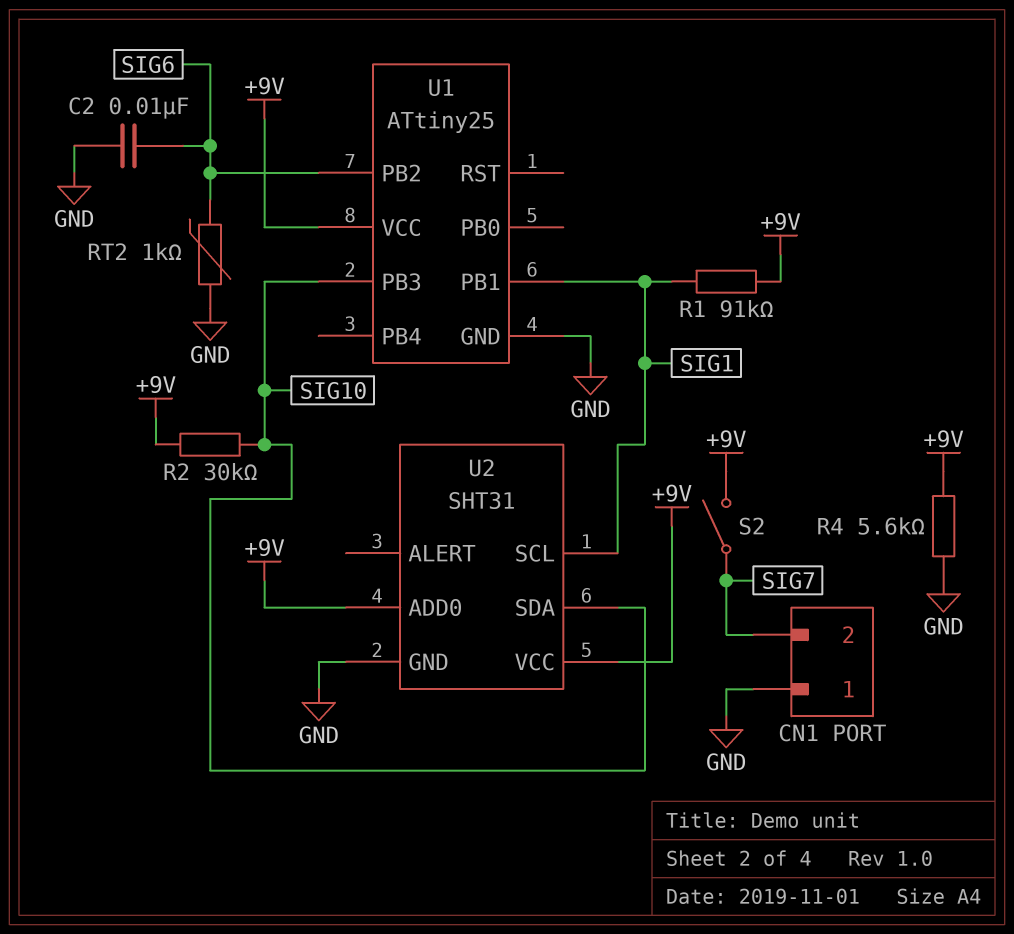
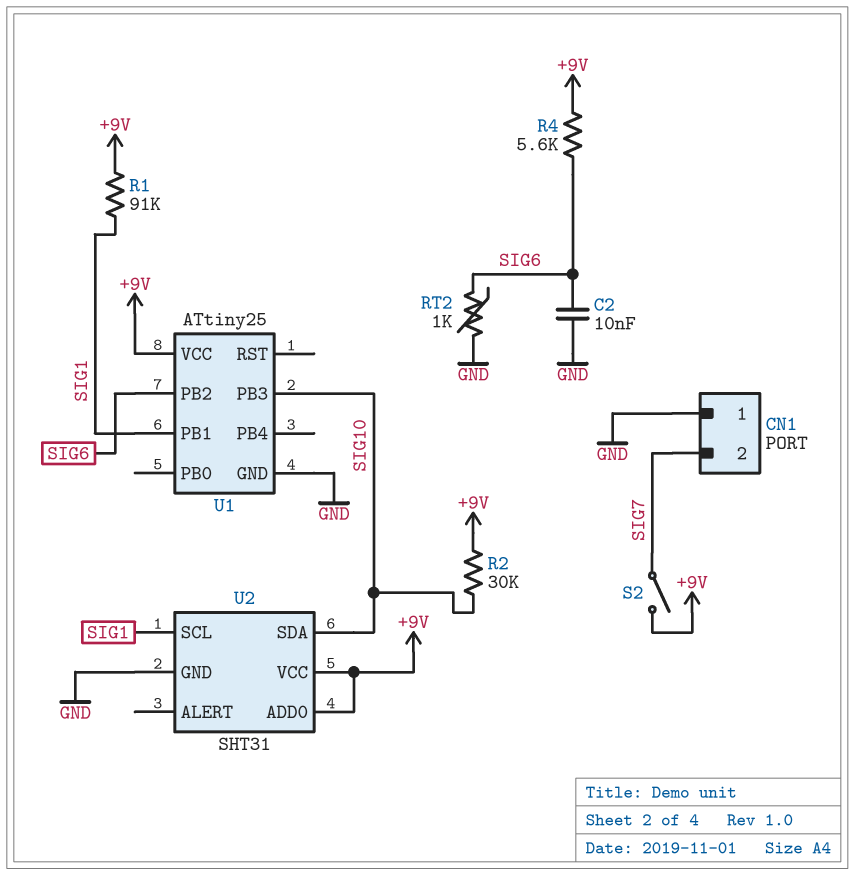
R4: 5.6k (+9V, GND) -> 5.6k (+9V, SIG6)

